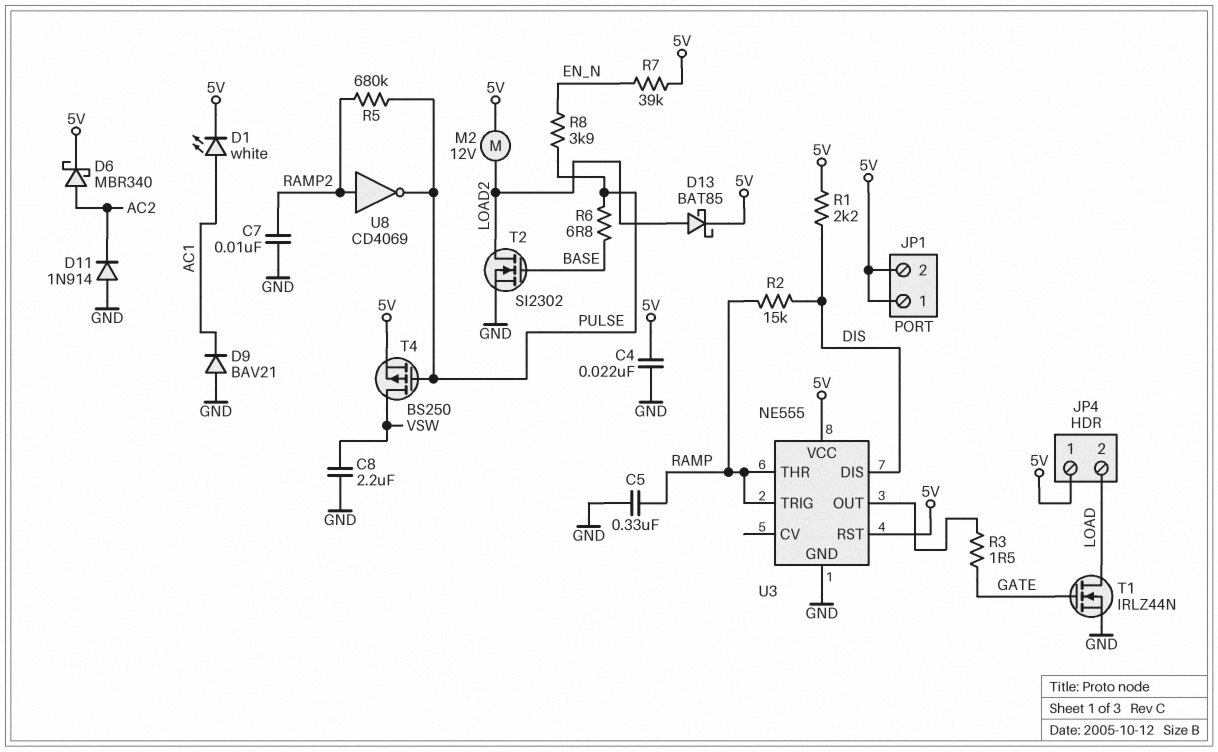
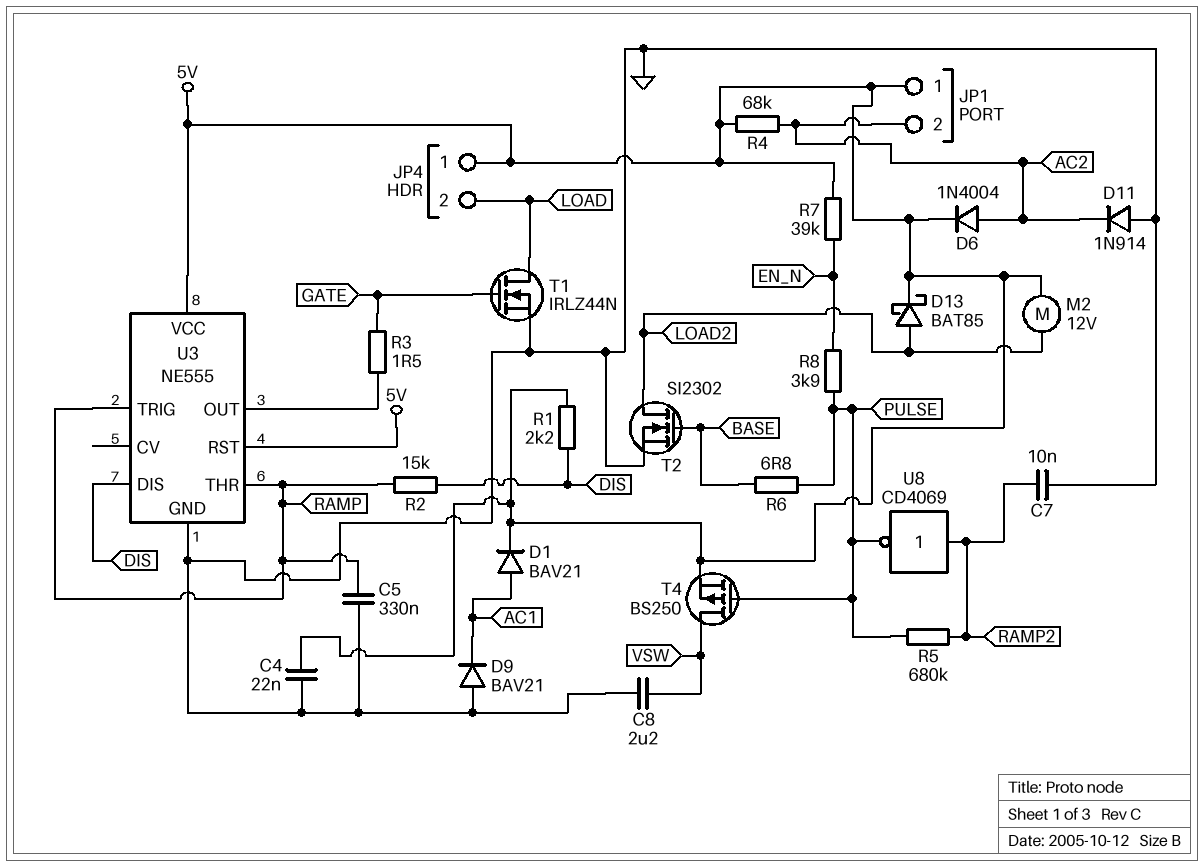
D1: LED white (A AC1, K 5V) -> diode BAV21 (A AC1, K 5V)
D6: schottky MBR340 (A AC2, K 5V) -> diode 1N4004 (A AC2, K 5V)
JP1 pin 2: 5V -> AC2
R4: none -> 68k (5V, AC2)

